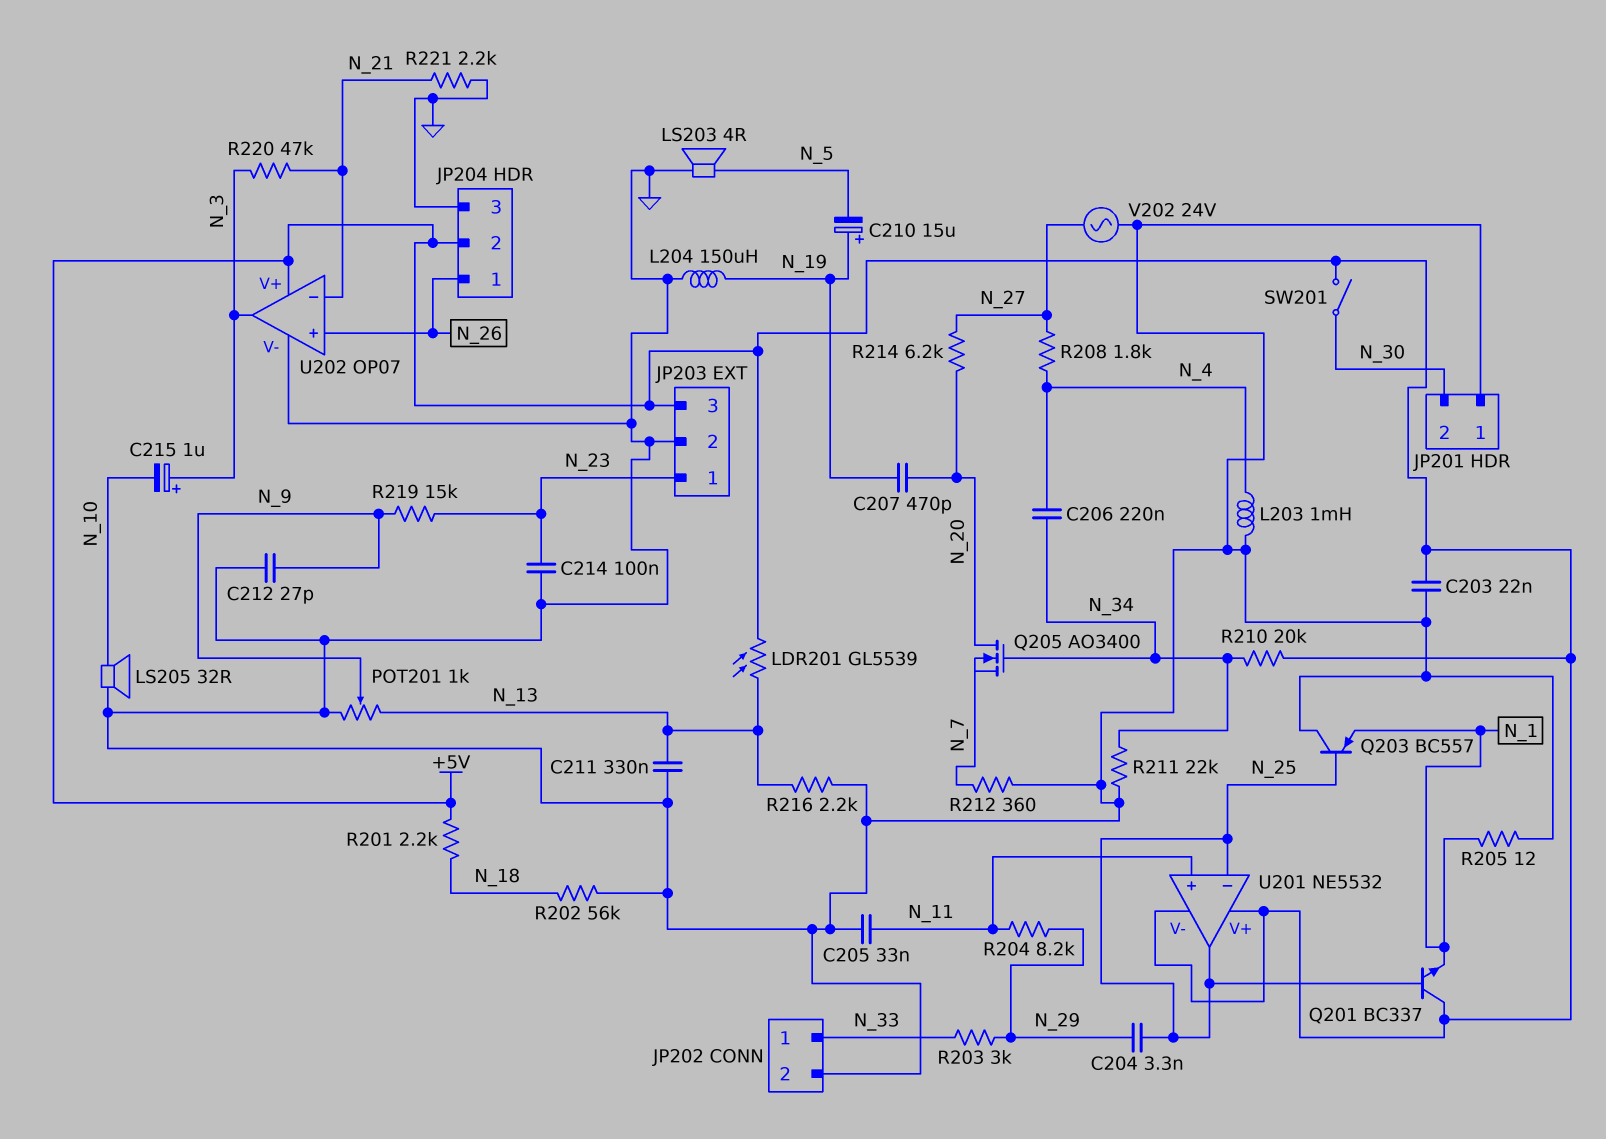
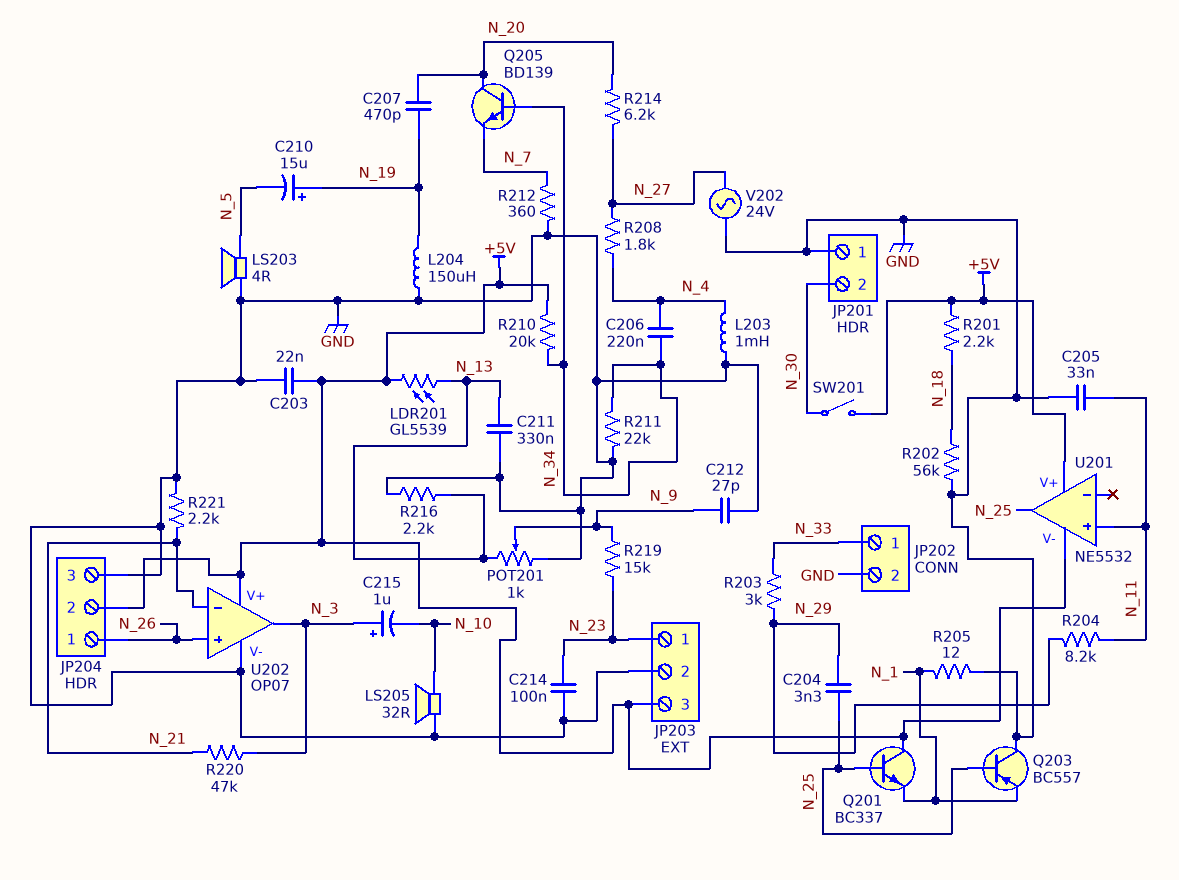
Q205: NMOS AO3400 (G N_34, D N_20, S N_7) -> NPN BD139 (B N_34, C N_20, E N_7)
U201 pin in-: N_25 -> none

